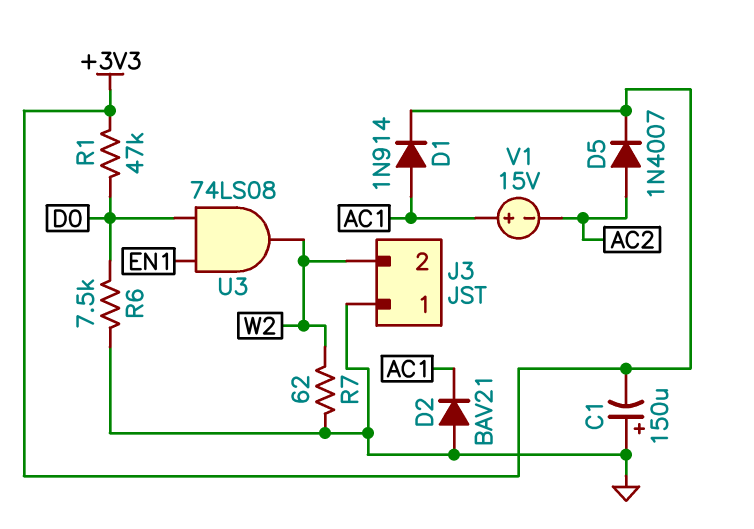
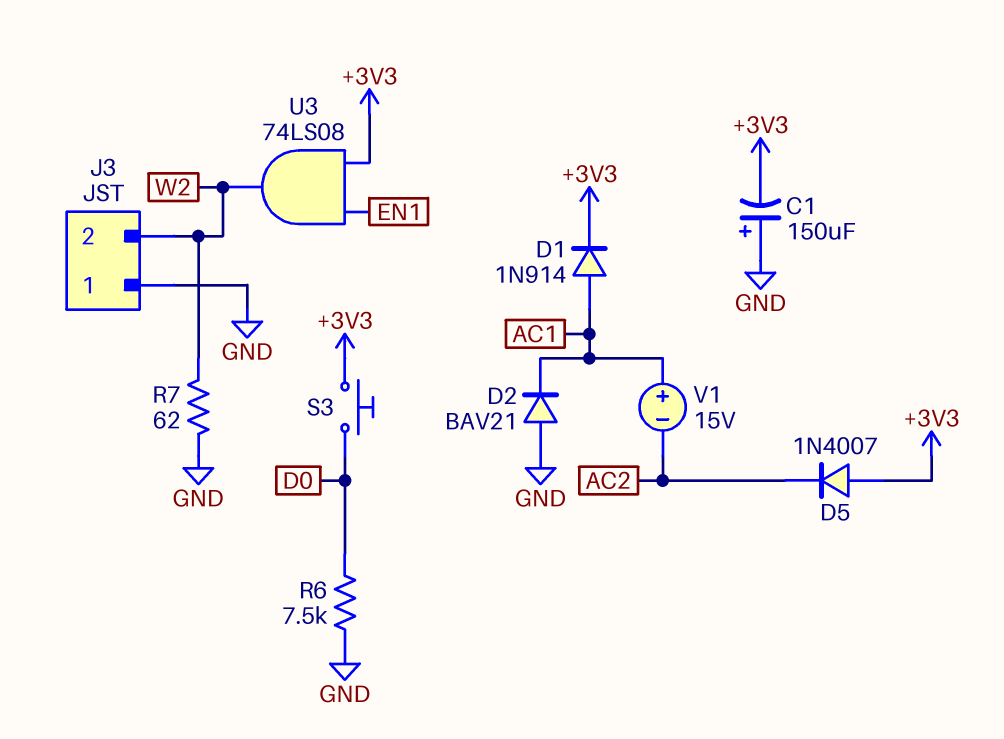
D5: diode 1N4007 (A AC2, K +3V3) -> diode 1N4007 (A +3V3, K AC2)
R1: 47k (+3V3, D0) -> none
S3: none -> button (+3V3, D0)
U3: AND 74LS08 (in D0, in EN1, out W2) -> AND 74LS08 (in +3V3, in EN1, out W2)

